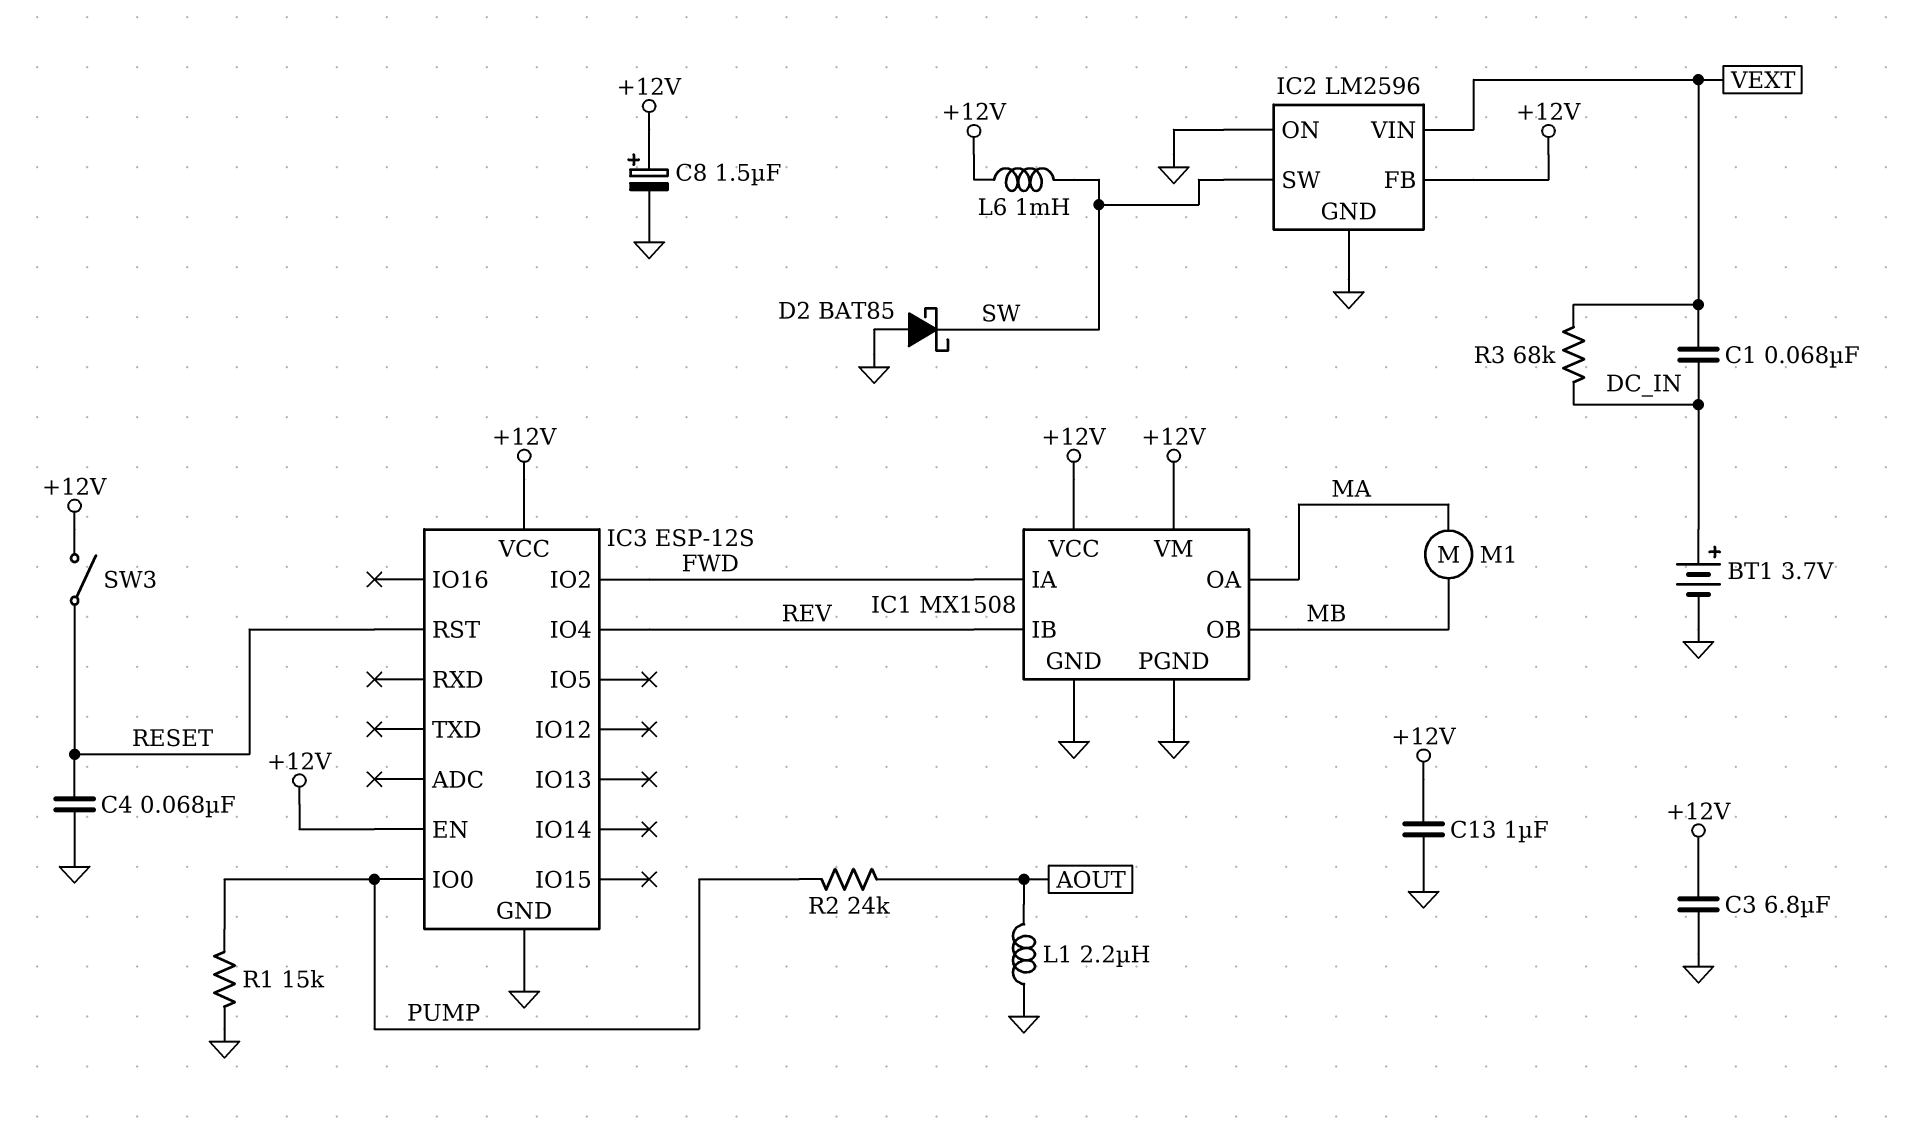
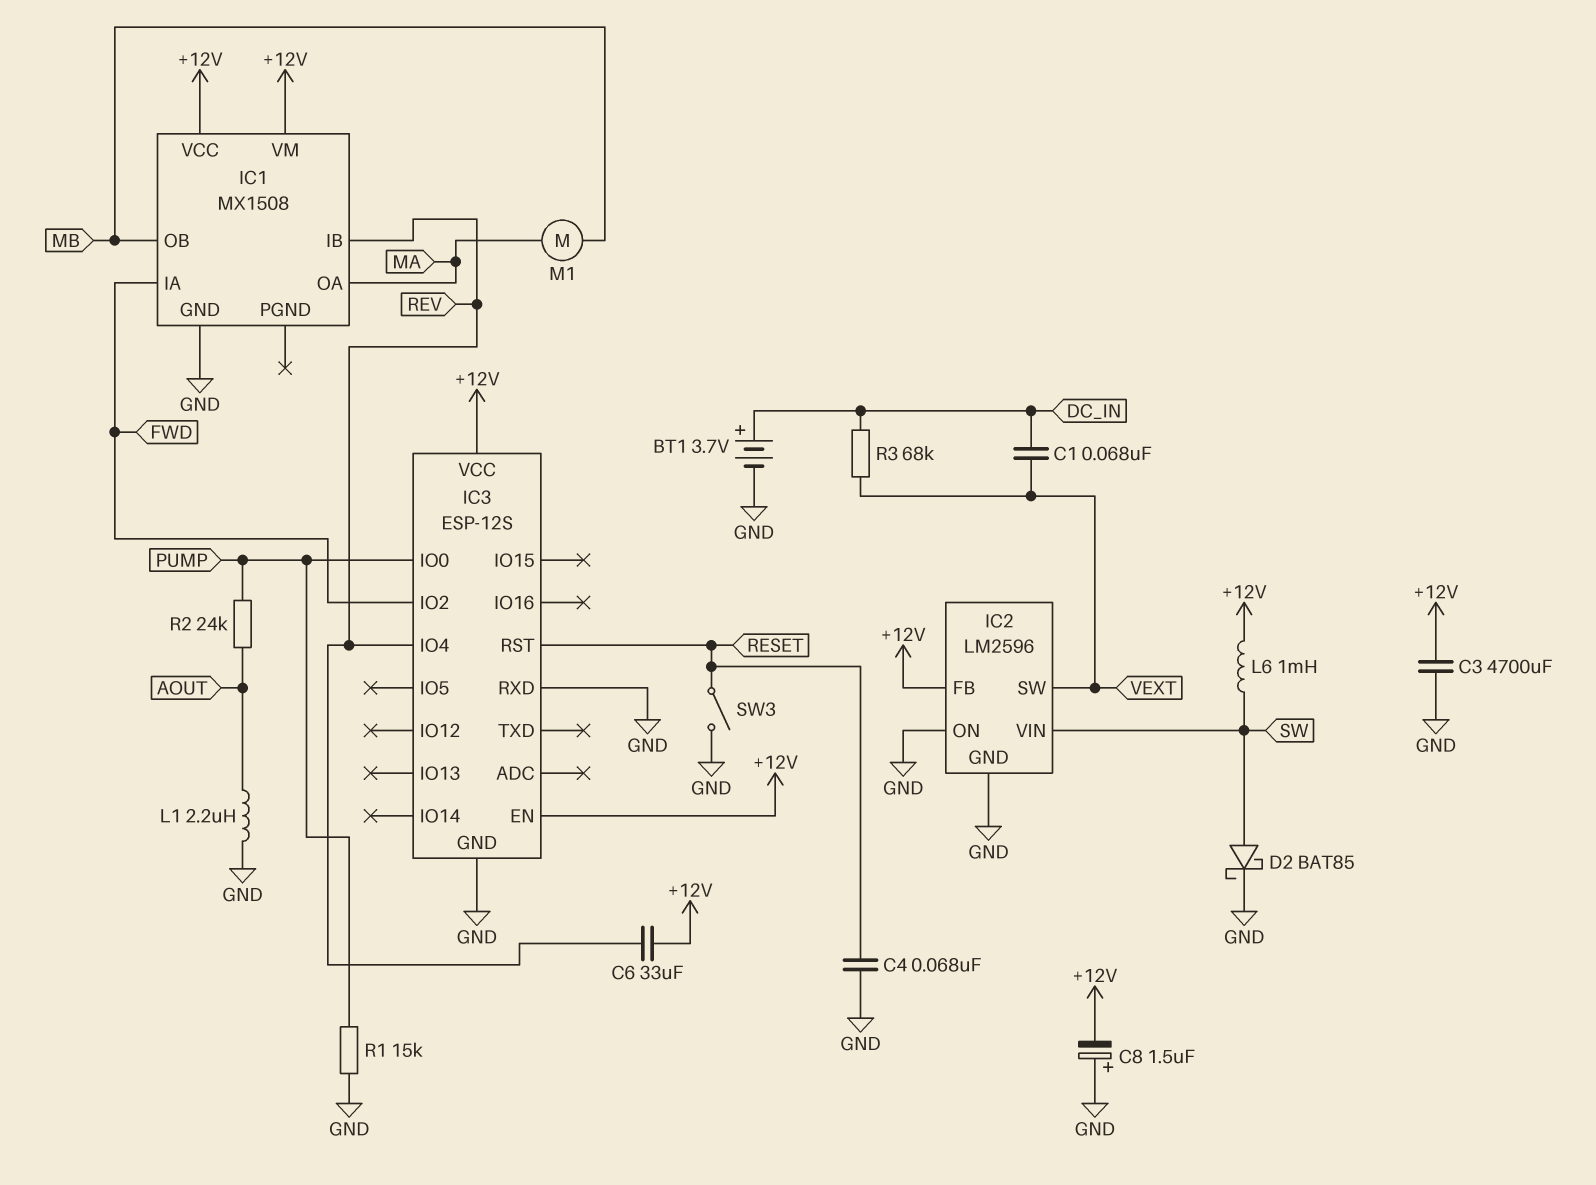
C3: 6.8uF (+12V, GND) -> 4700uF (+12V, GND)
C6: none -> 33uF (+12V, REV)
C8: 1.5uF (plus +12V, minus GND) -> 1.5uF (plus GND, minus +12V)
C13: 1uF (+12V, GND) -> none
D2: schottky BAT85 (A GND, K SW) -> schottky BAT85 (A SW, K GND)
IC1 pin PGND: GND -> none
IC2 pin SW: SW -> VEXT
IC2 pin VIN: VEXT -> SW
IC3 pin RXD: none -> GND
SW3: switch (+12V, RESET) -> switch (GND, RESET)

